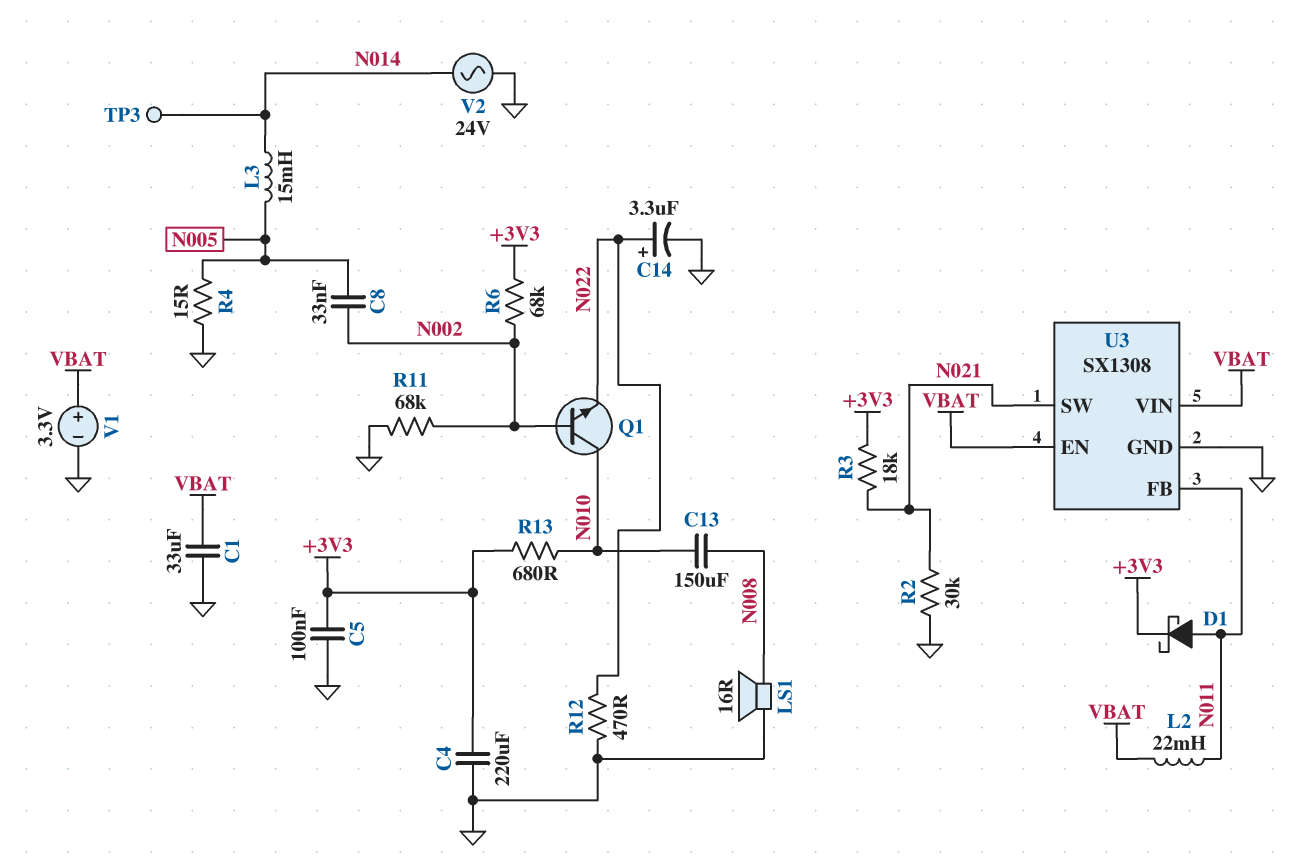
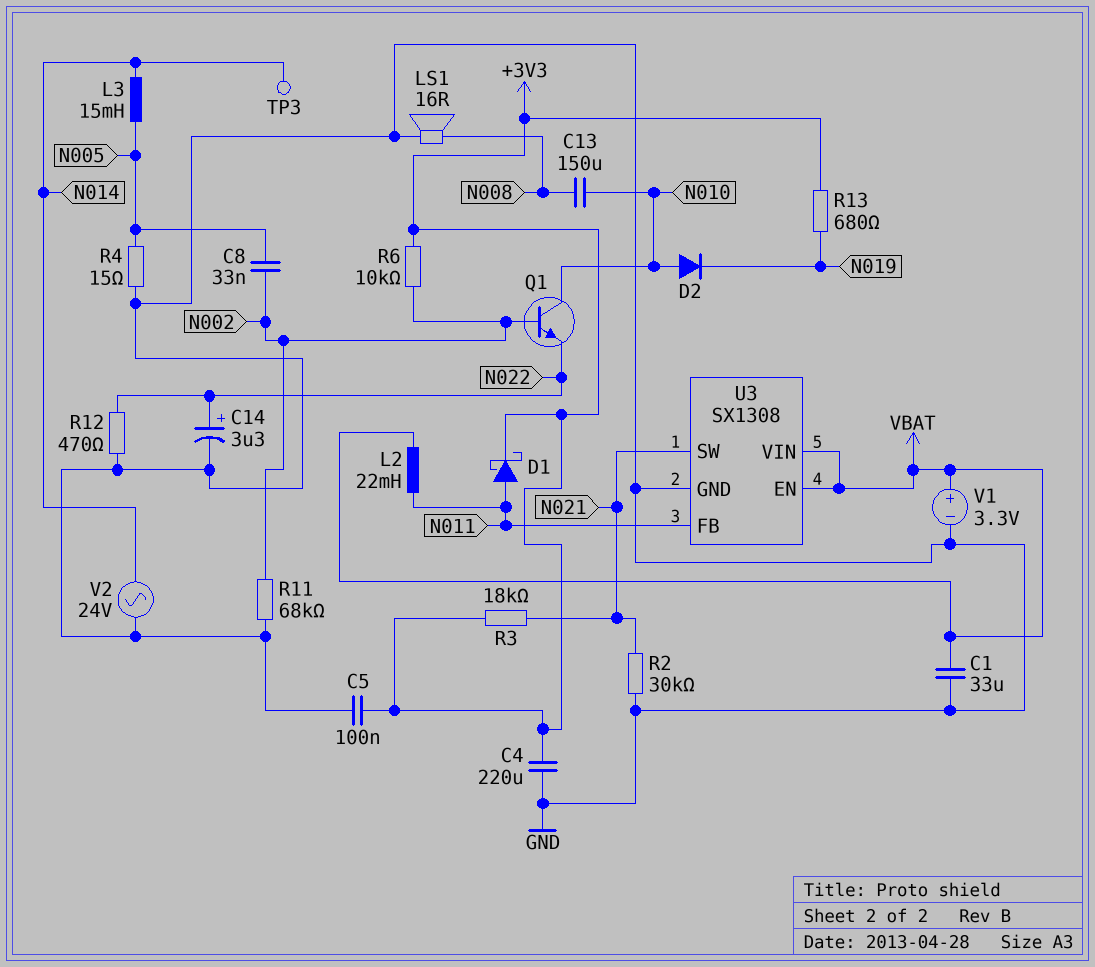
D2: none -> diode (A N010, K N019)
R6: 68k (+3V3, N002) -> 10k (+3V3, N002)
R13: 680 (+3V3, N010) -> 680 (+3V3, N019)

